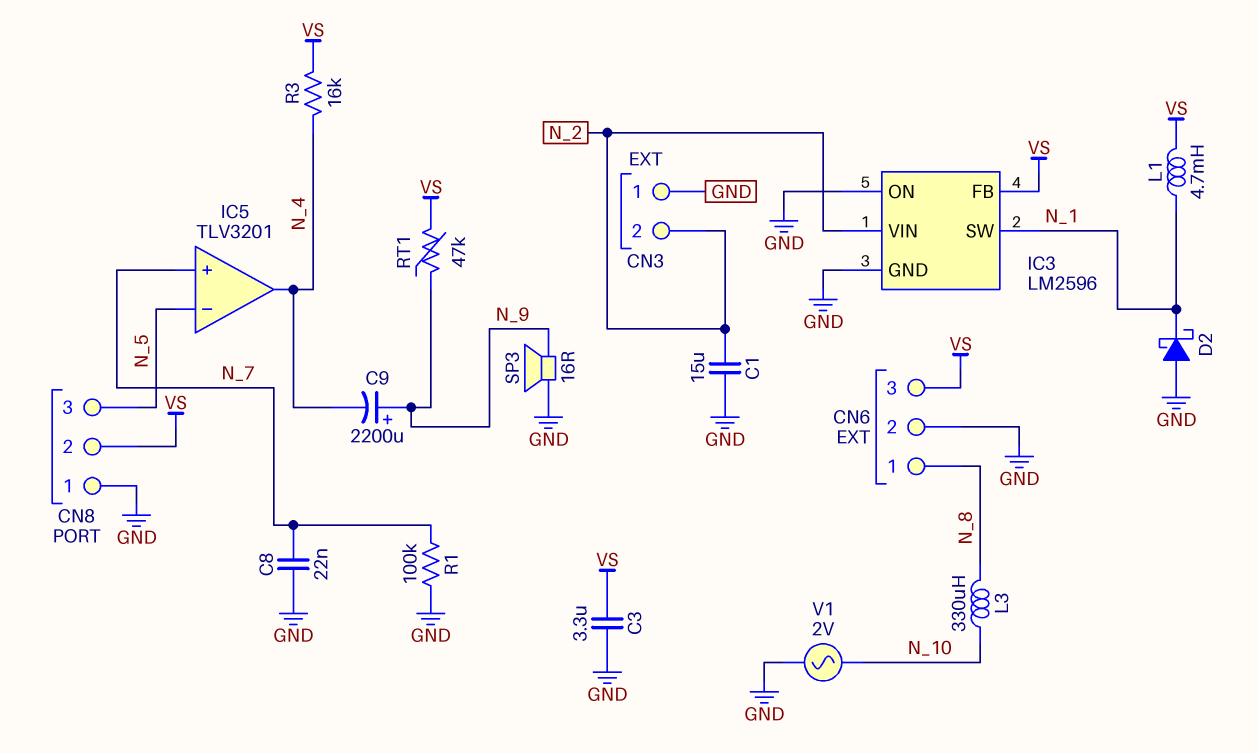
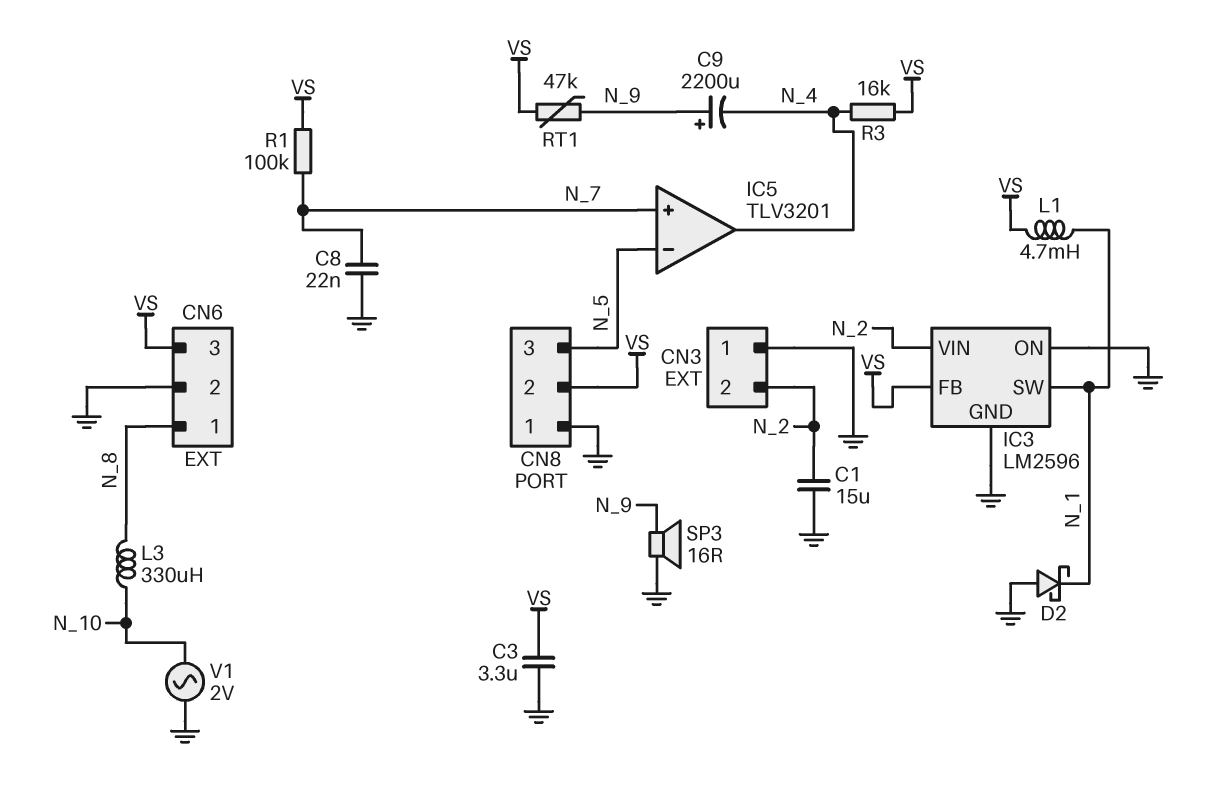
R1: 100k (GND, N_7) -> 100k (N_7, VS)

